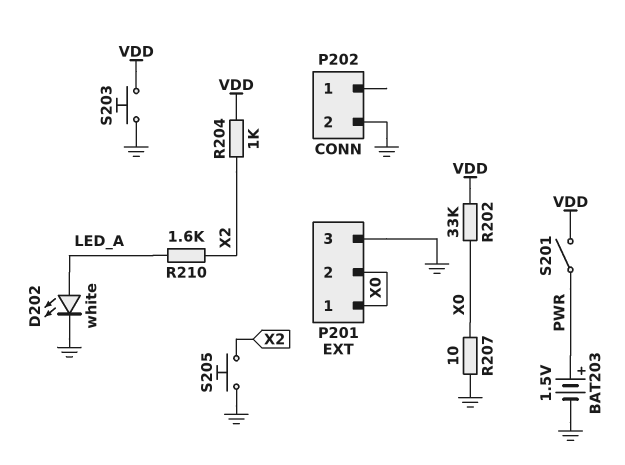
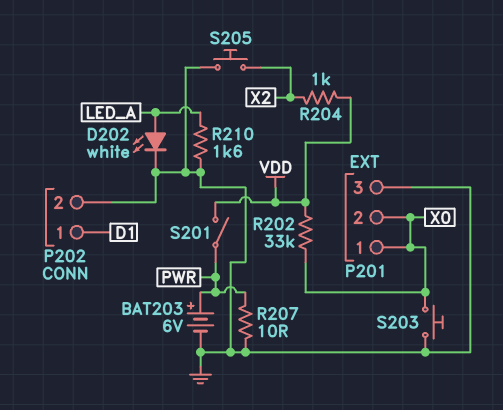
BAT203: 1.5V (plus PWR, minus GND) -> 6V (plus PWR, minus GND)
P202 pin 1: none -> D1
R207: 10 (GND, X0) -> 10 (GND, PWR)
R210: 1.6k (LED_A, X2) -> 1.6k (GND, LED_A)
S203: button (GND, VDD) -> button (GND, X0)

